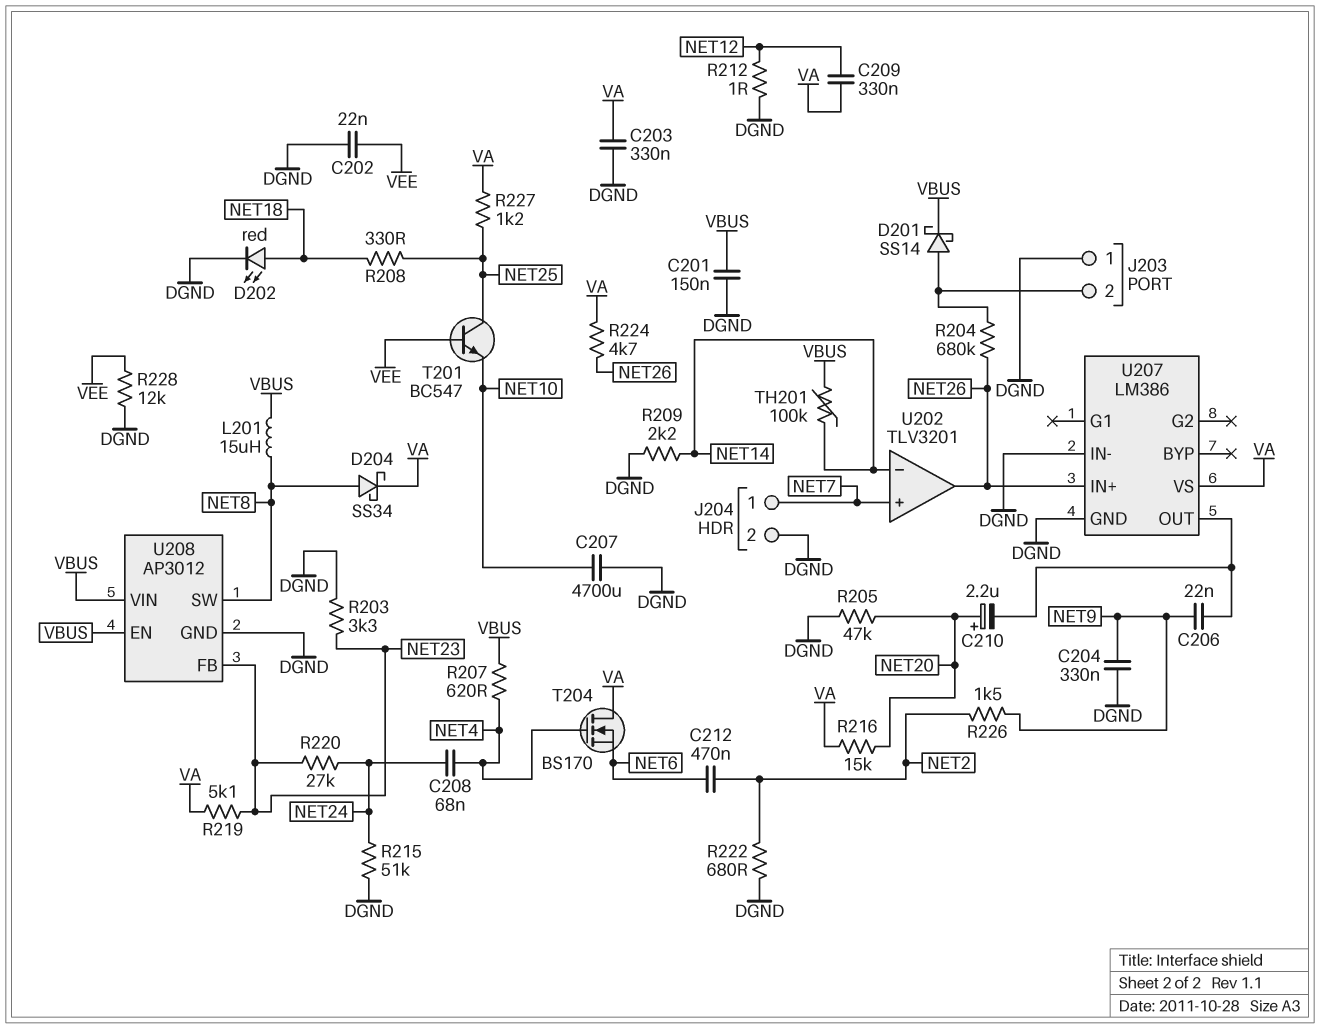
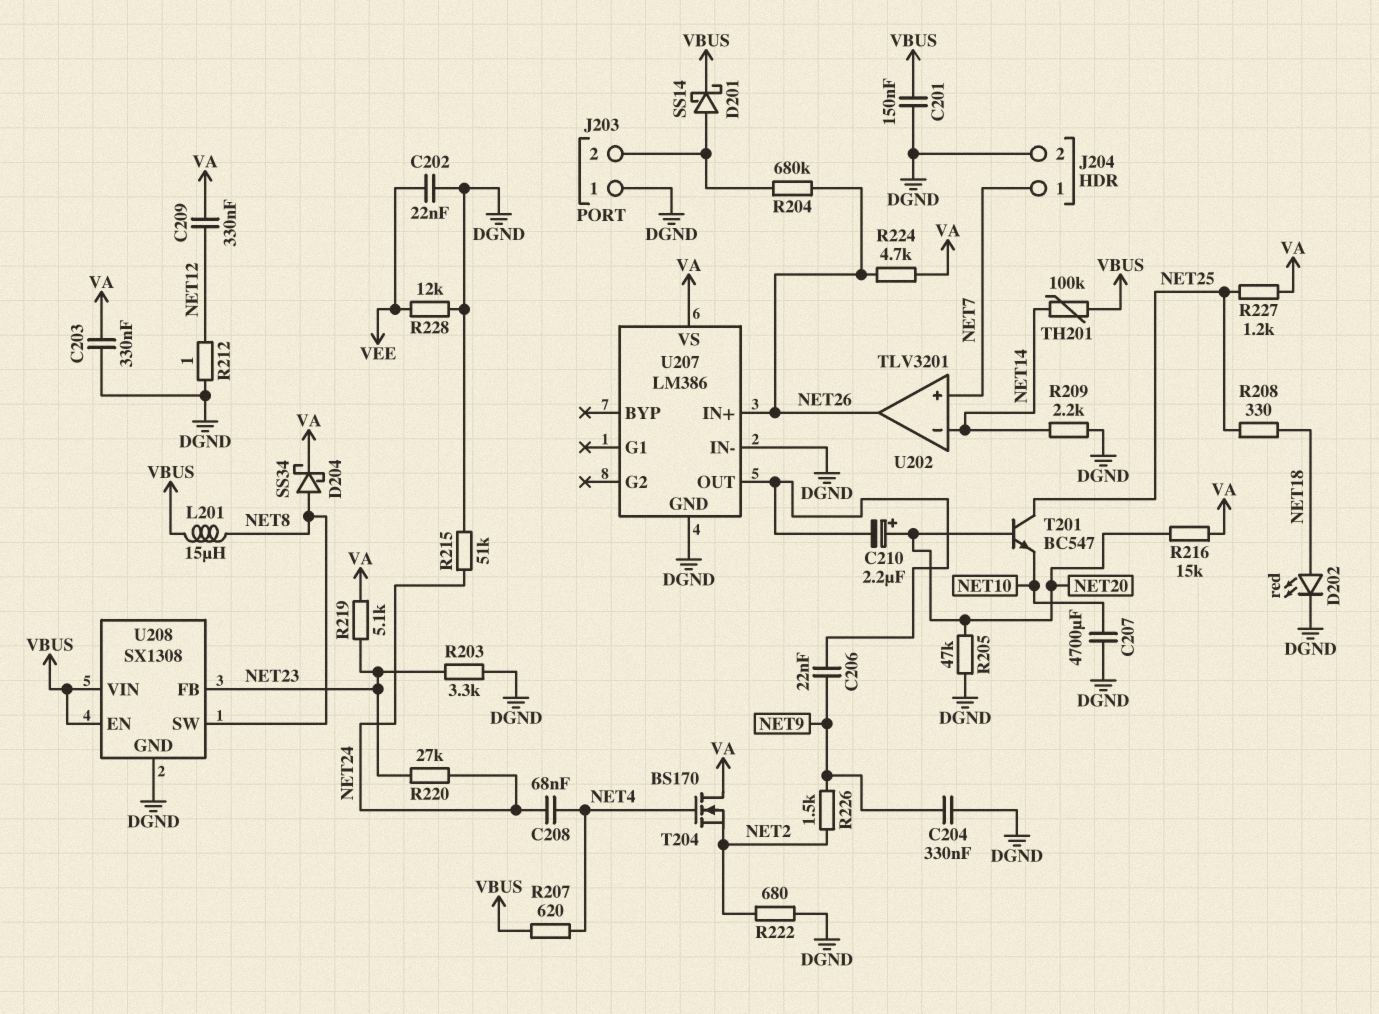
C212: 470nF (NET2, NET6) -> none
T201: NPN BC547 (B VEE, C NET25, E NET10) -> NPN BC547 (B NET20, C NET25, E NET10)
T204: NMOS BS170 (G NET4, D VA, S NET6) -> NMOS BS170 (G NET4, D VA, S NET2)
U208: AP3012 -> SX1308

